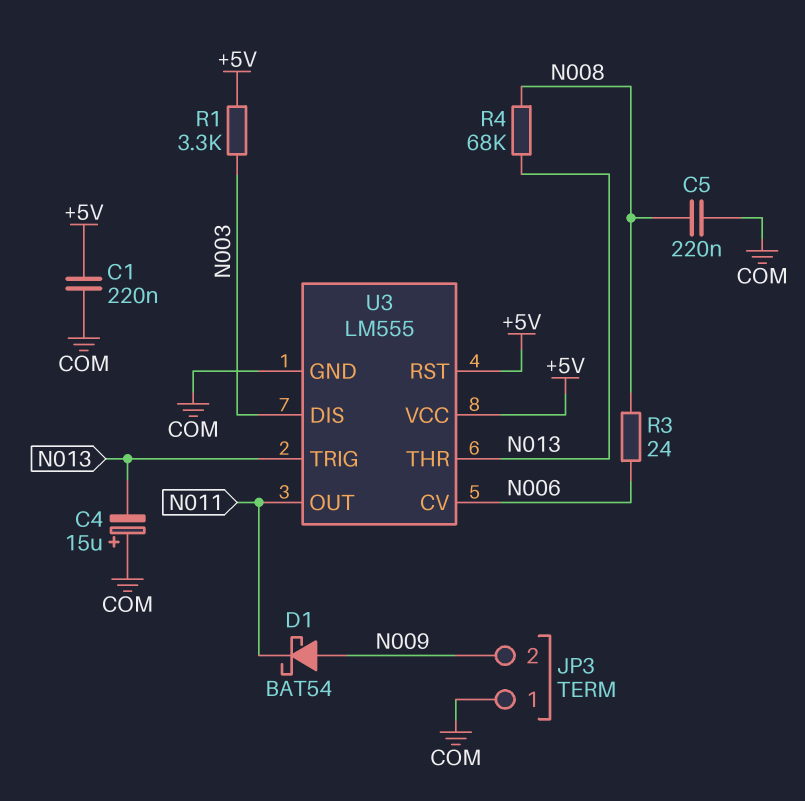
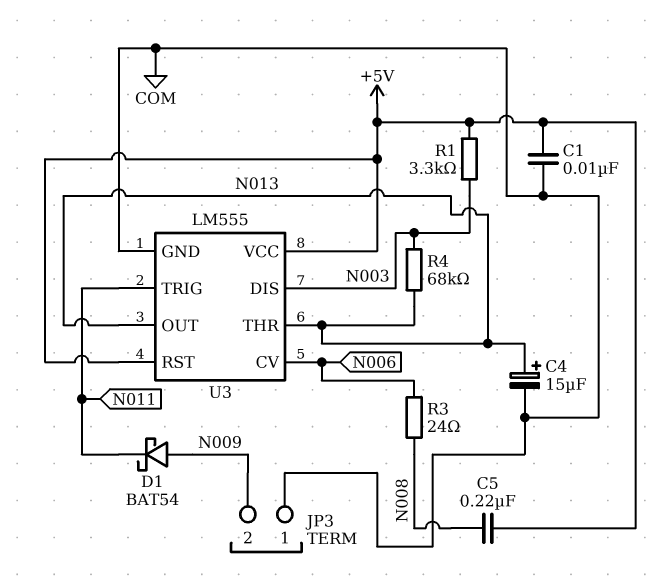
C1: 220nF (+5V, COM) -> 10nF (+5V, COM)
C4: 15uF (plus COM, minus N013) -> 15uF (plus N013, minus COM)
C5: 220nF (COM, N008) -> 220nF (+5V, N008)
R4: 68k (N008, N013) -> 68k (N003, N013)
U3 pin OUT: N011 -> N013
U3 pin TRIG: N013 -> N011

